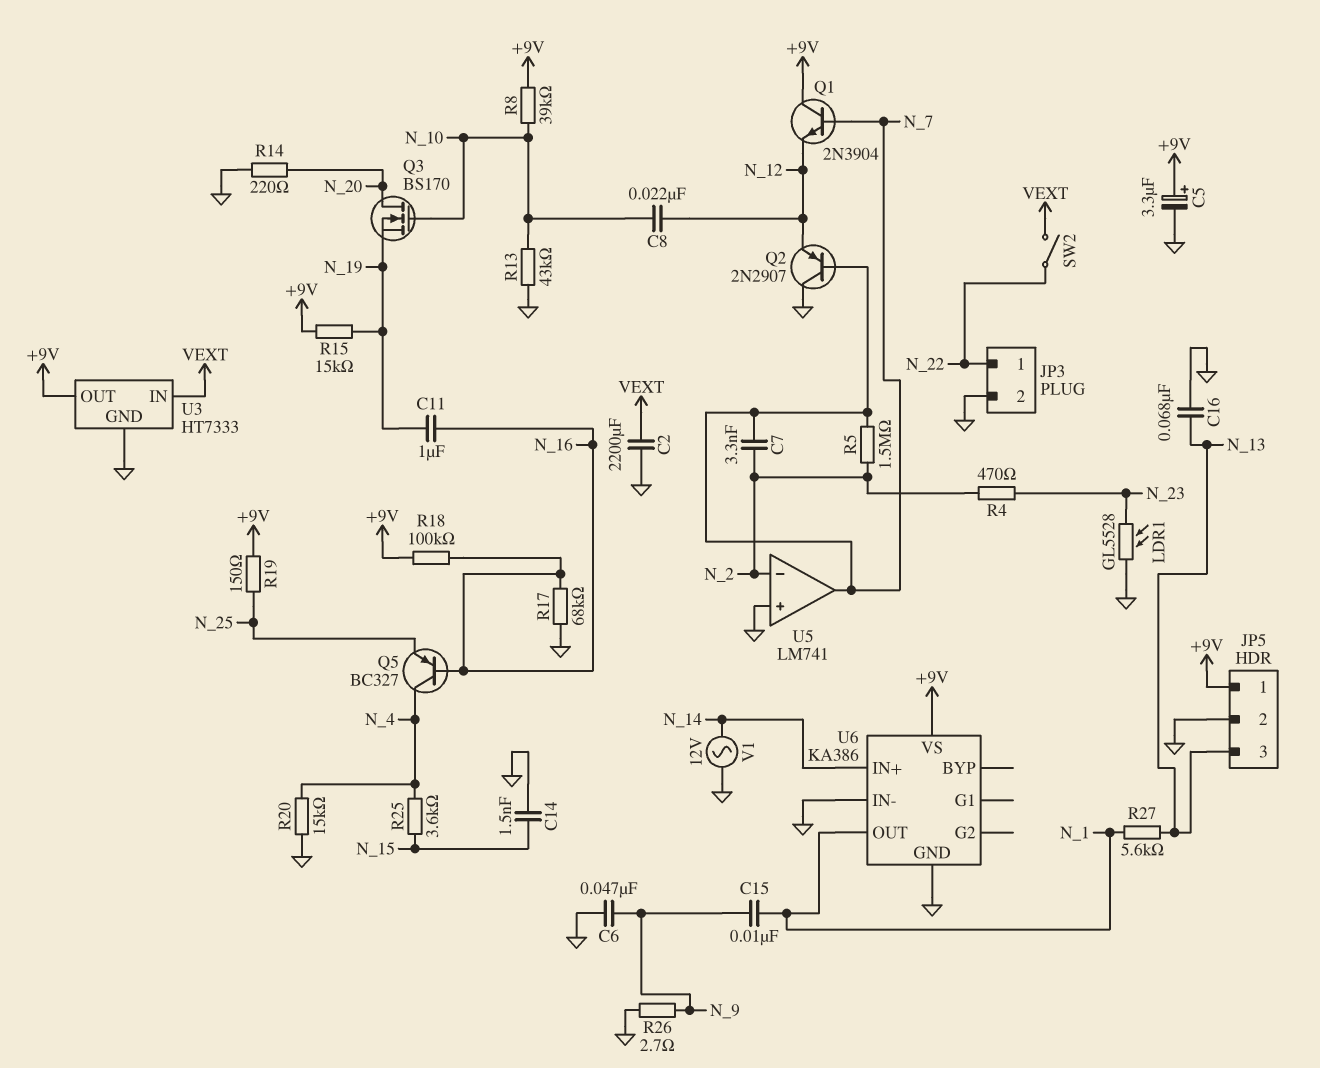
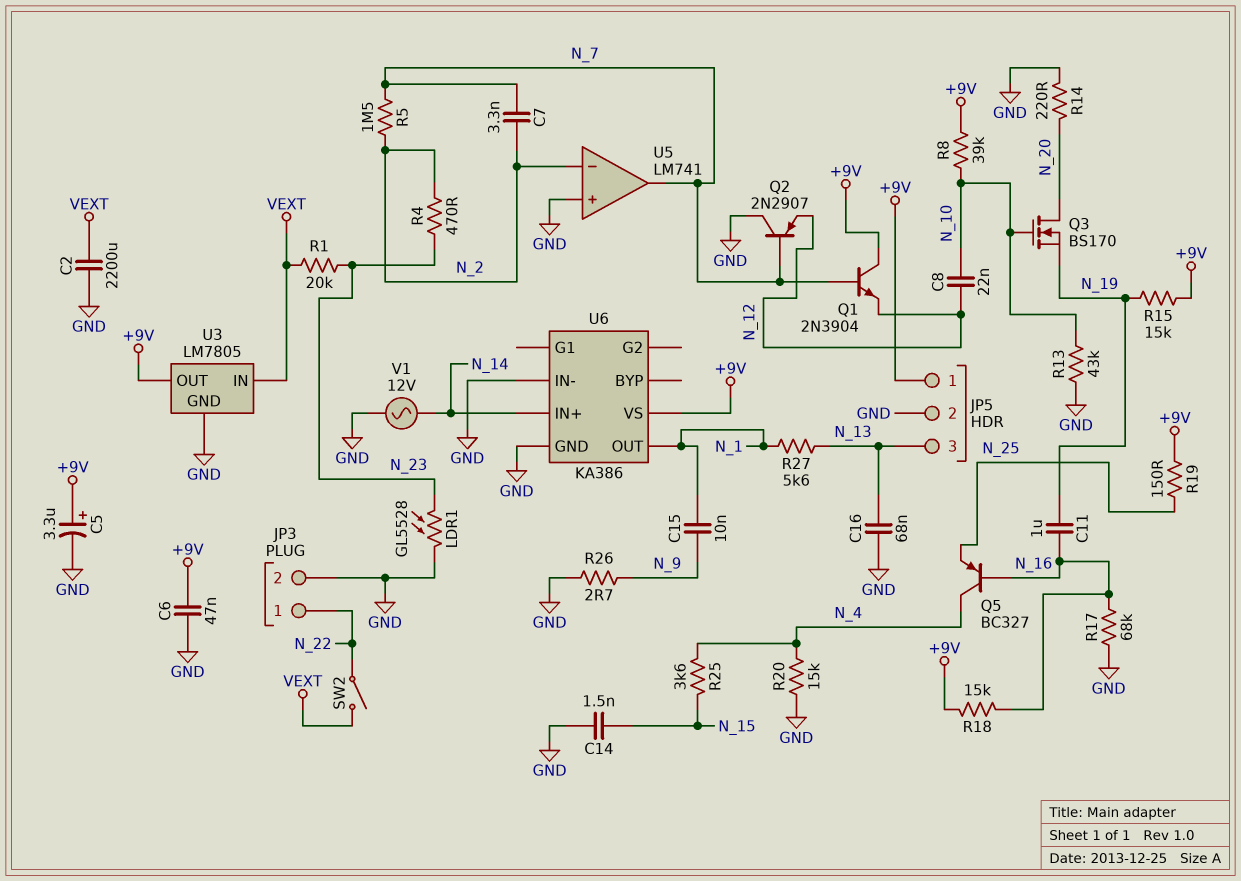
C6: 47nF (GND, N_9) -> 47nF (+9V, GND)
R1: none -> 20k (N_23, VEXT)
R18: 100k (+9V, N_16) -> 15k (+9V, N_16)
U3: HT7333 -> LM7805

